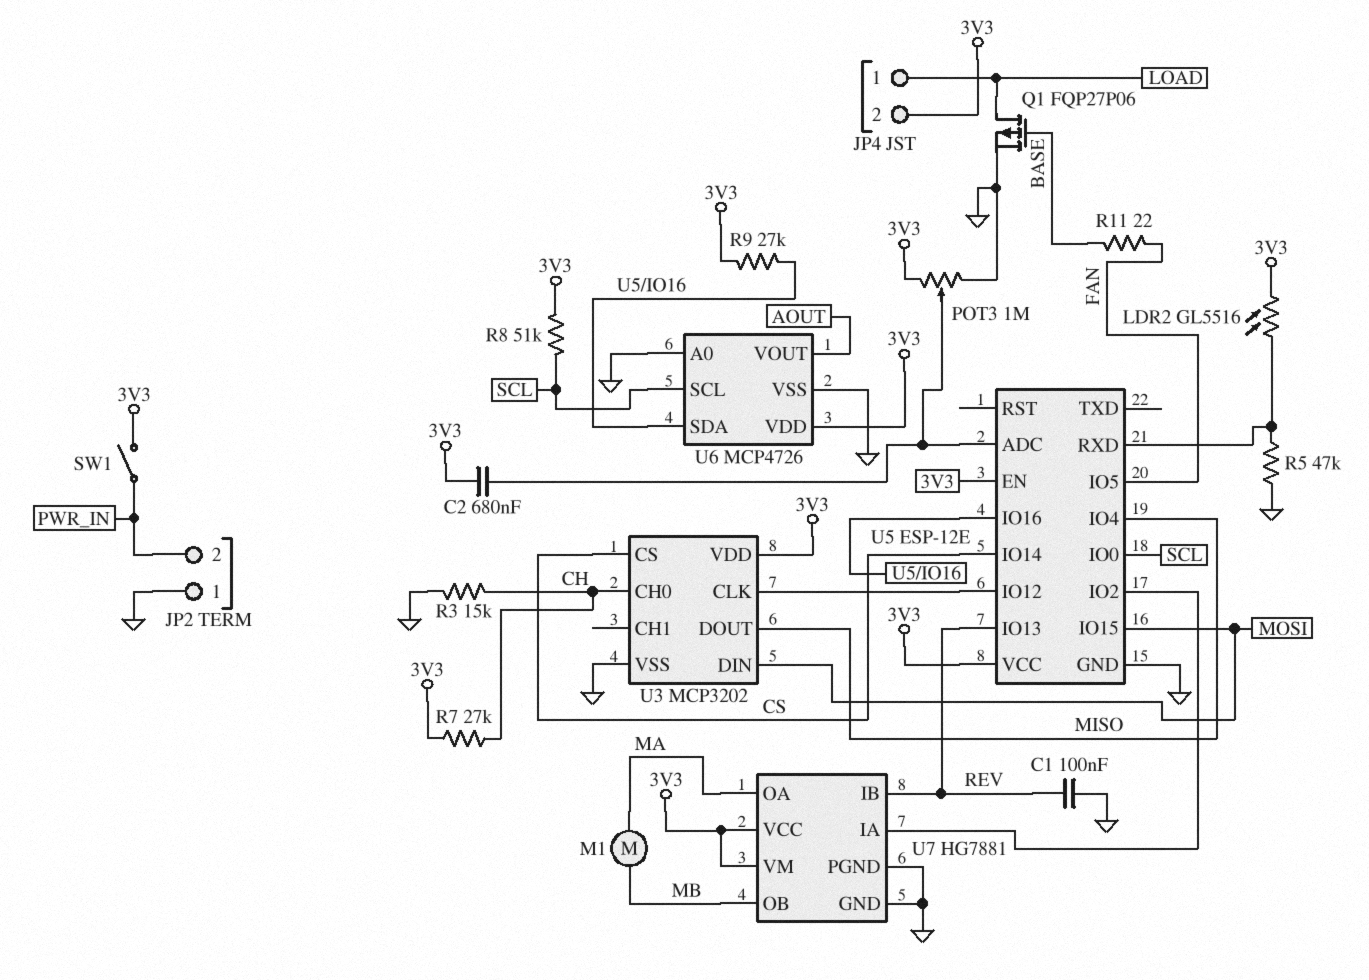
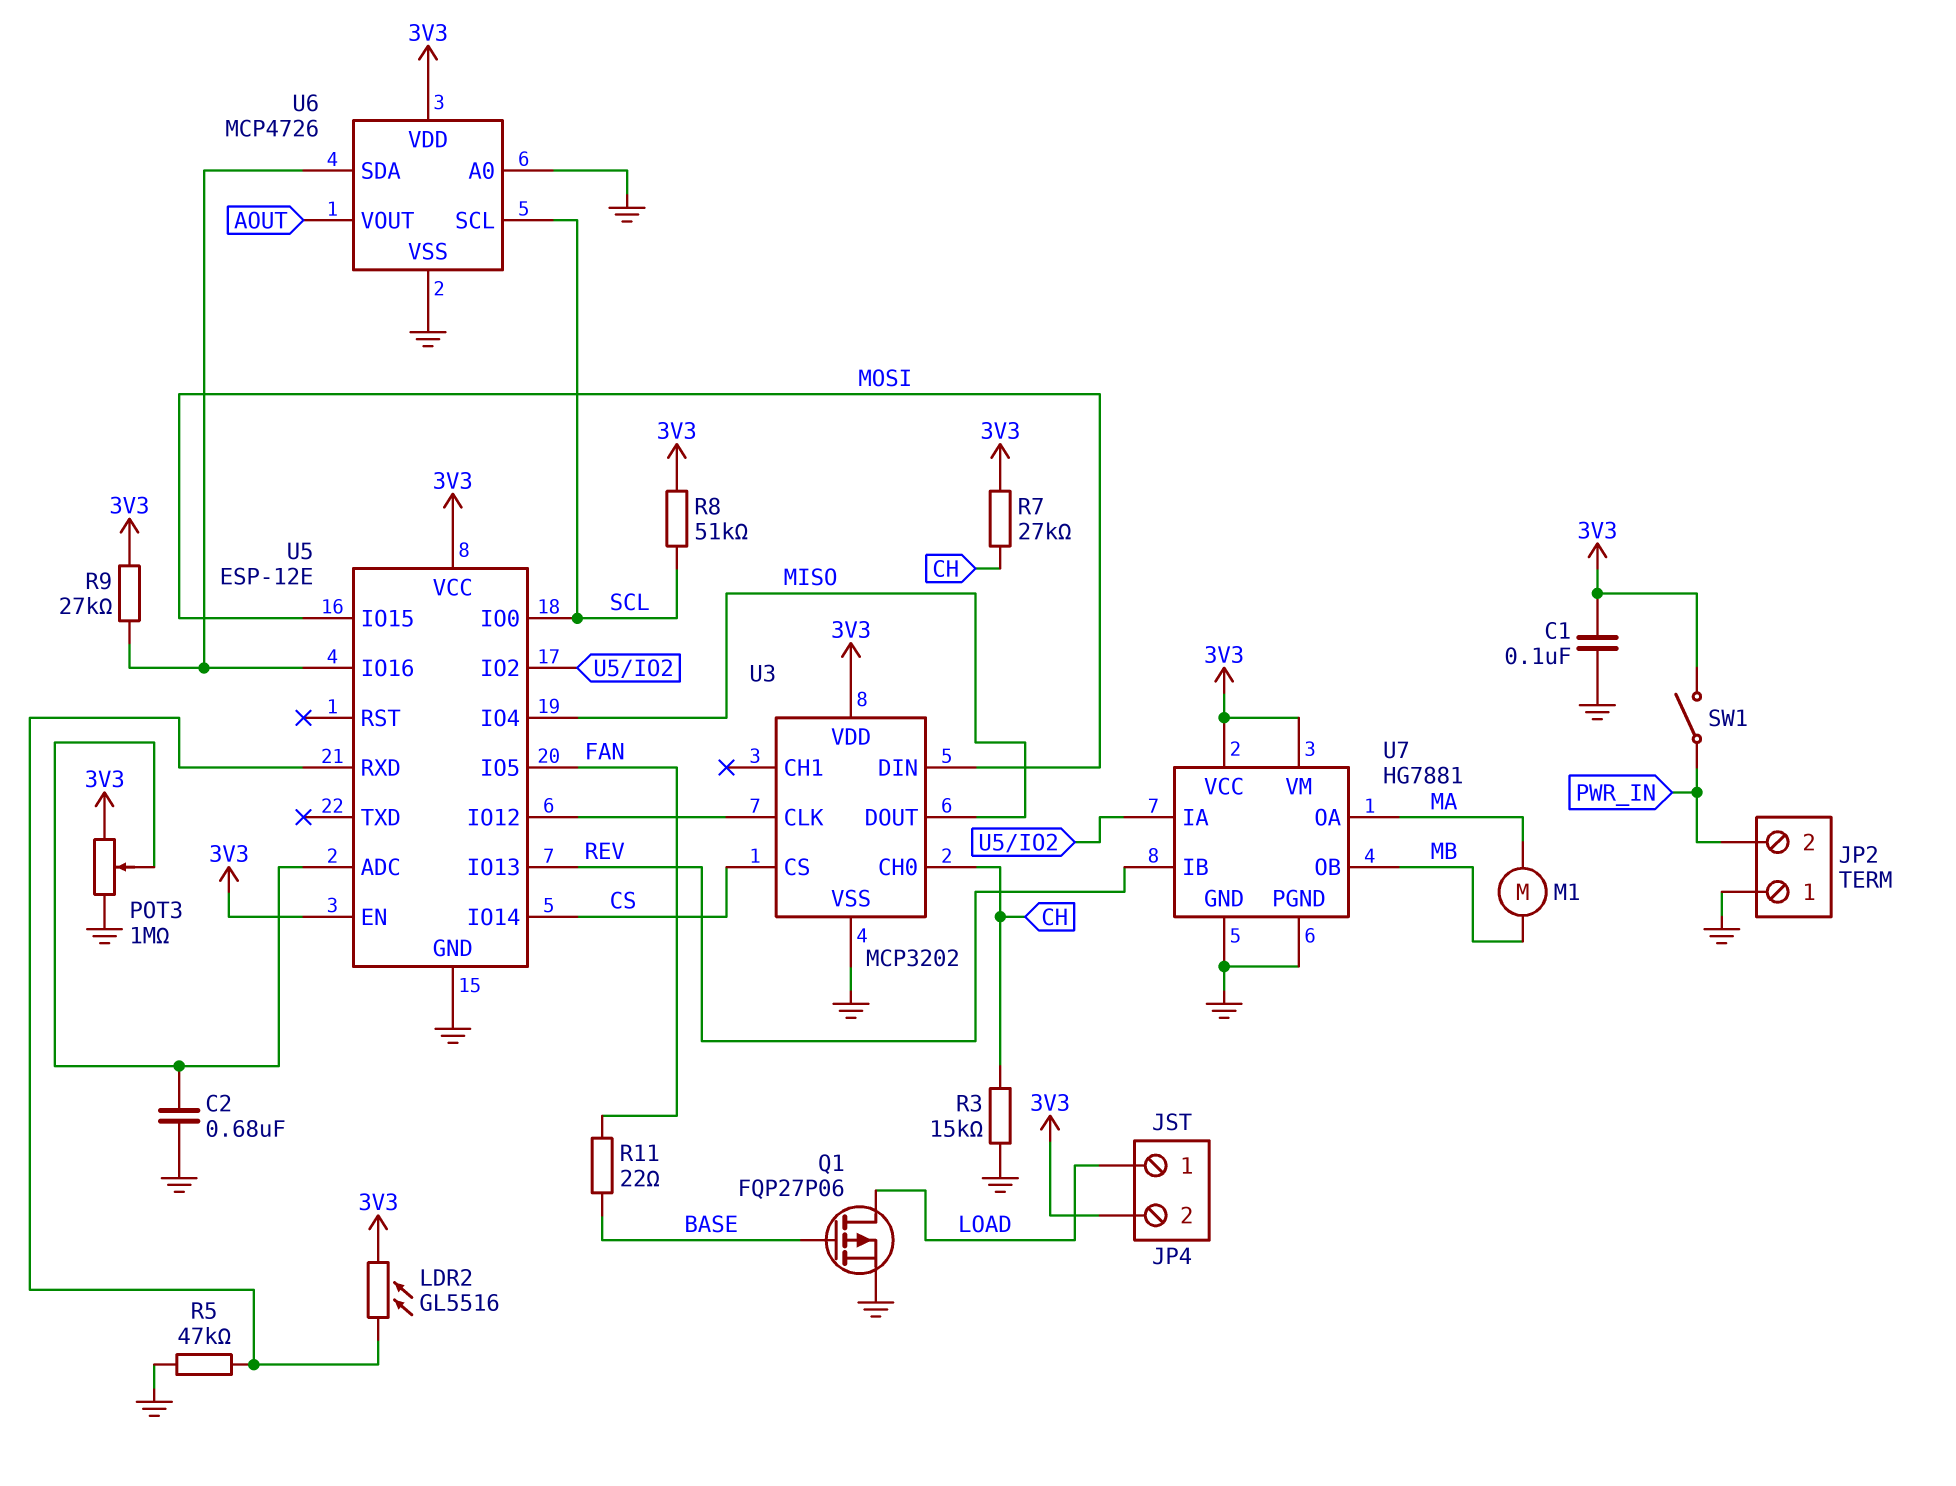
C1: 100nF (GND, REV) -> 100nF (3V3, GND)
C2: 680nF (3V3, U5/ADC) -> 680nF (GND, U5/ADC)

